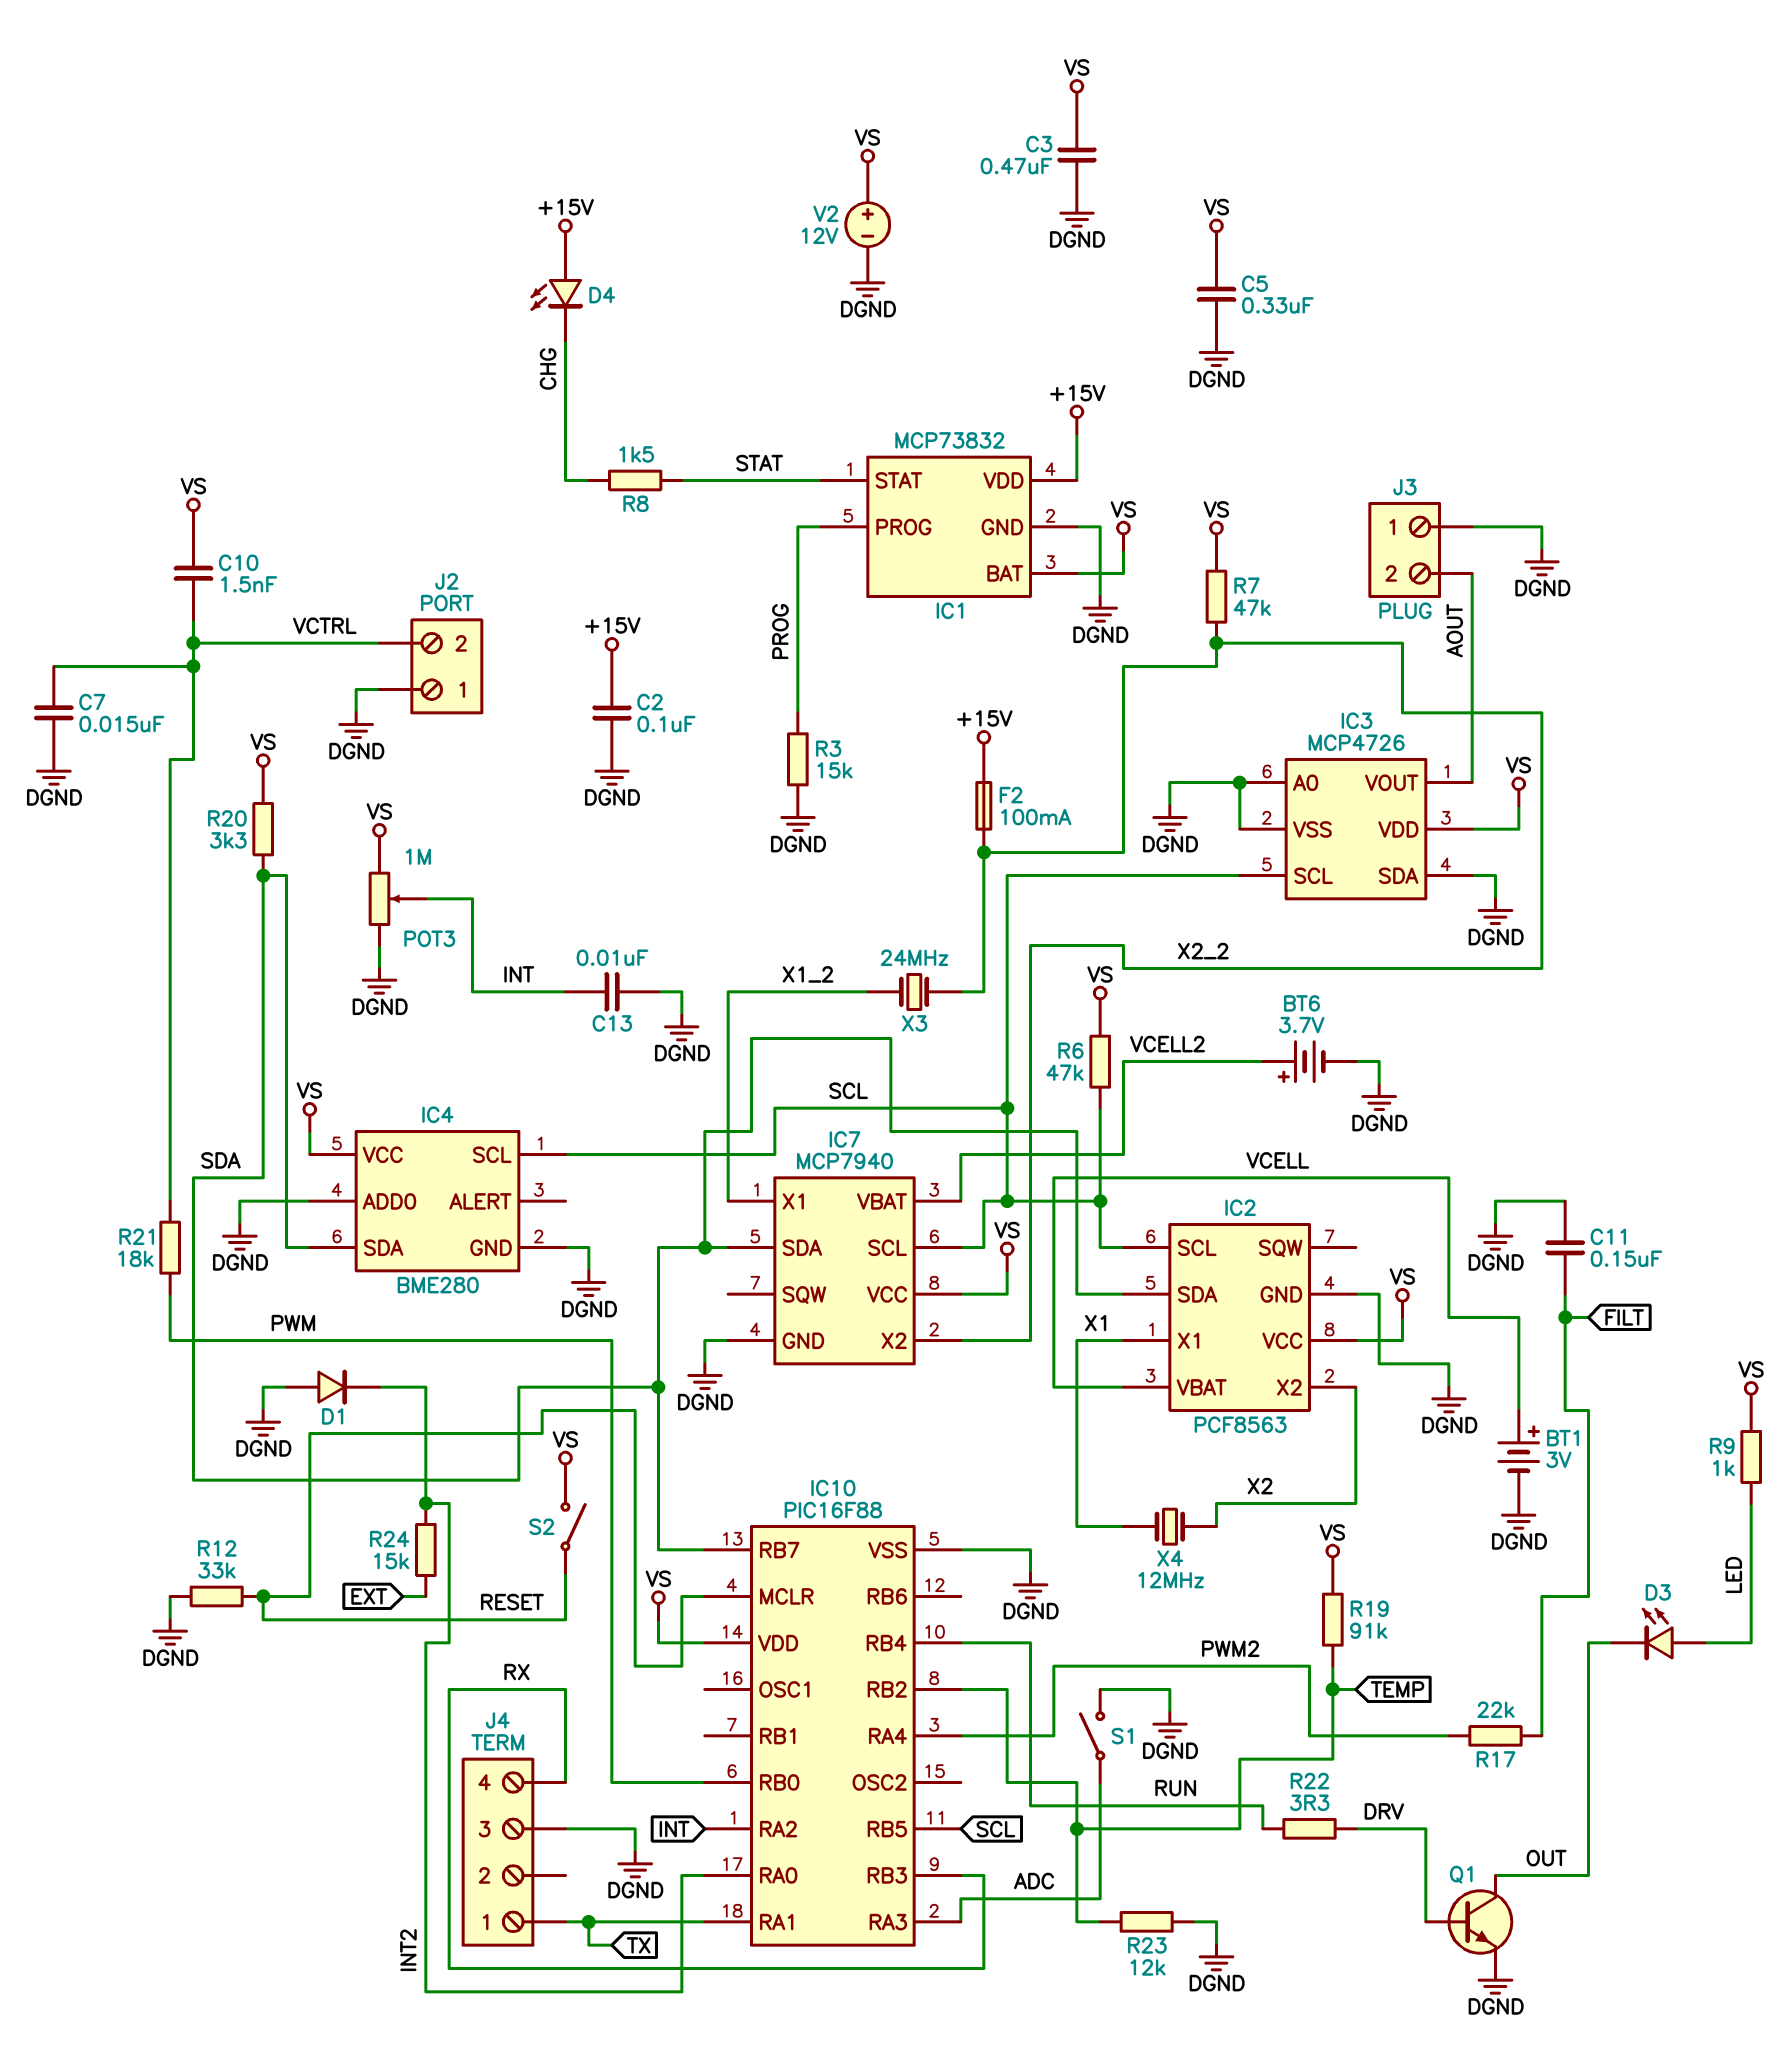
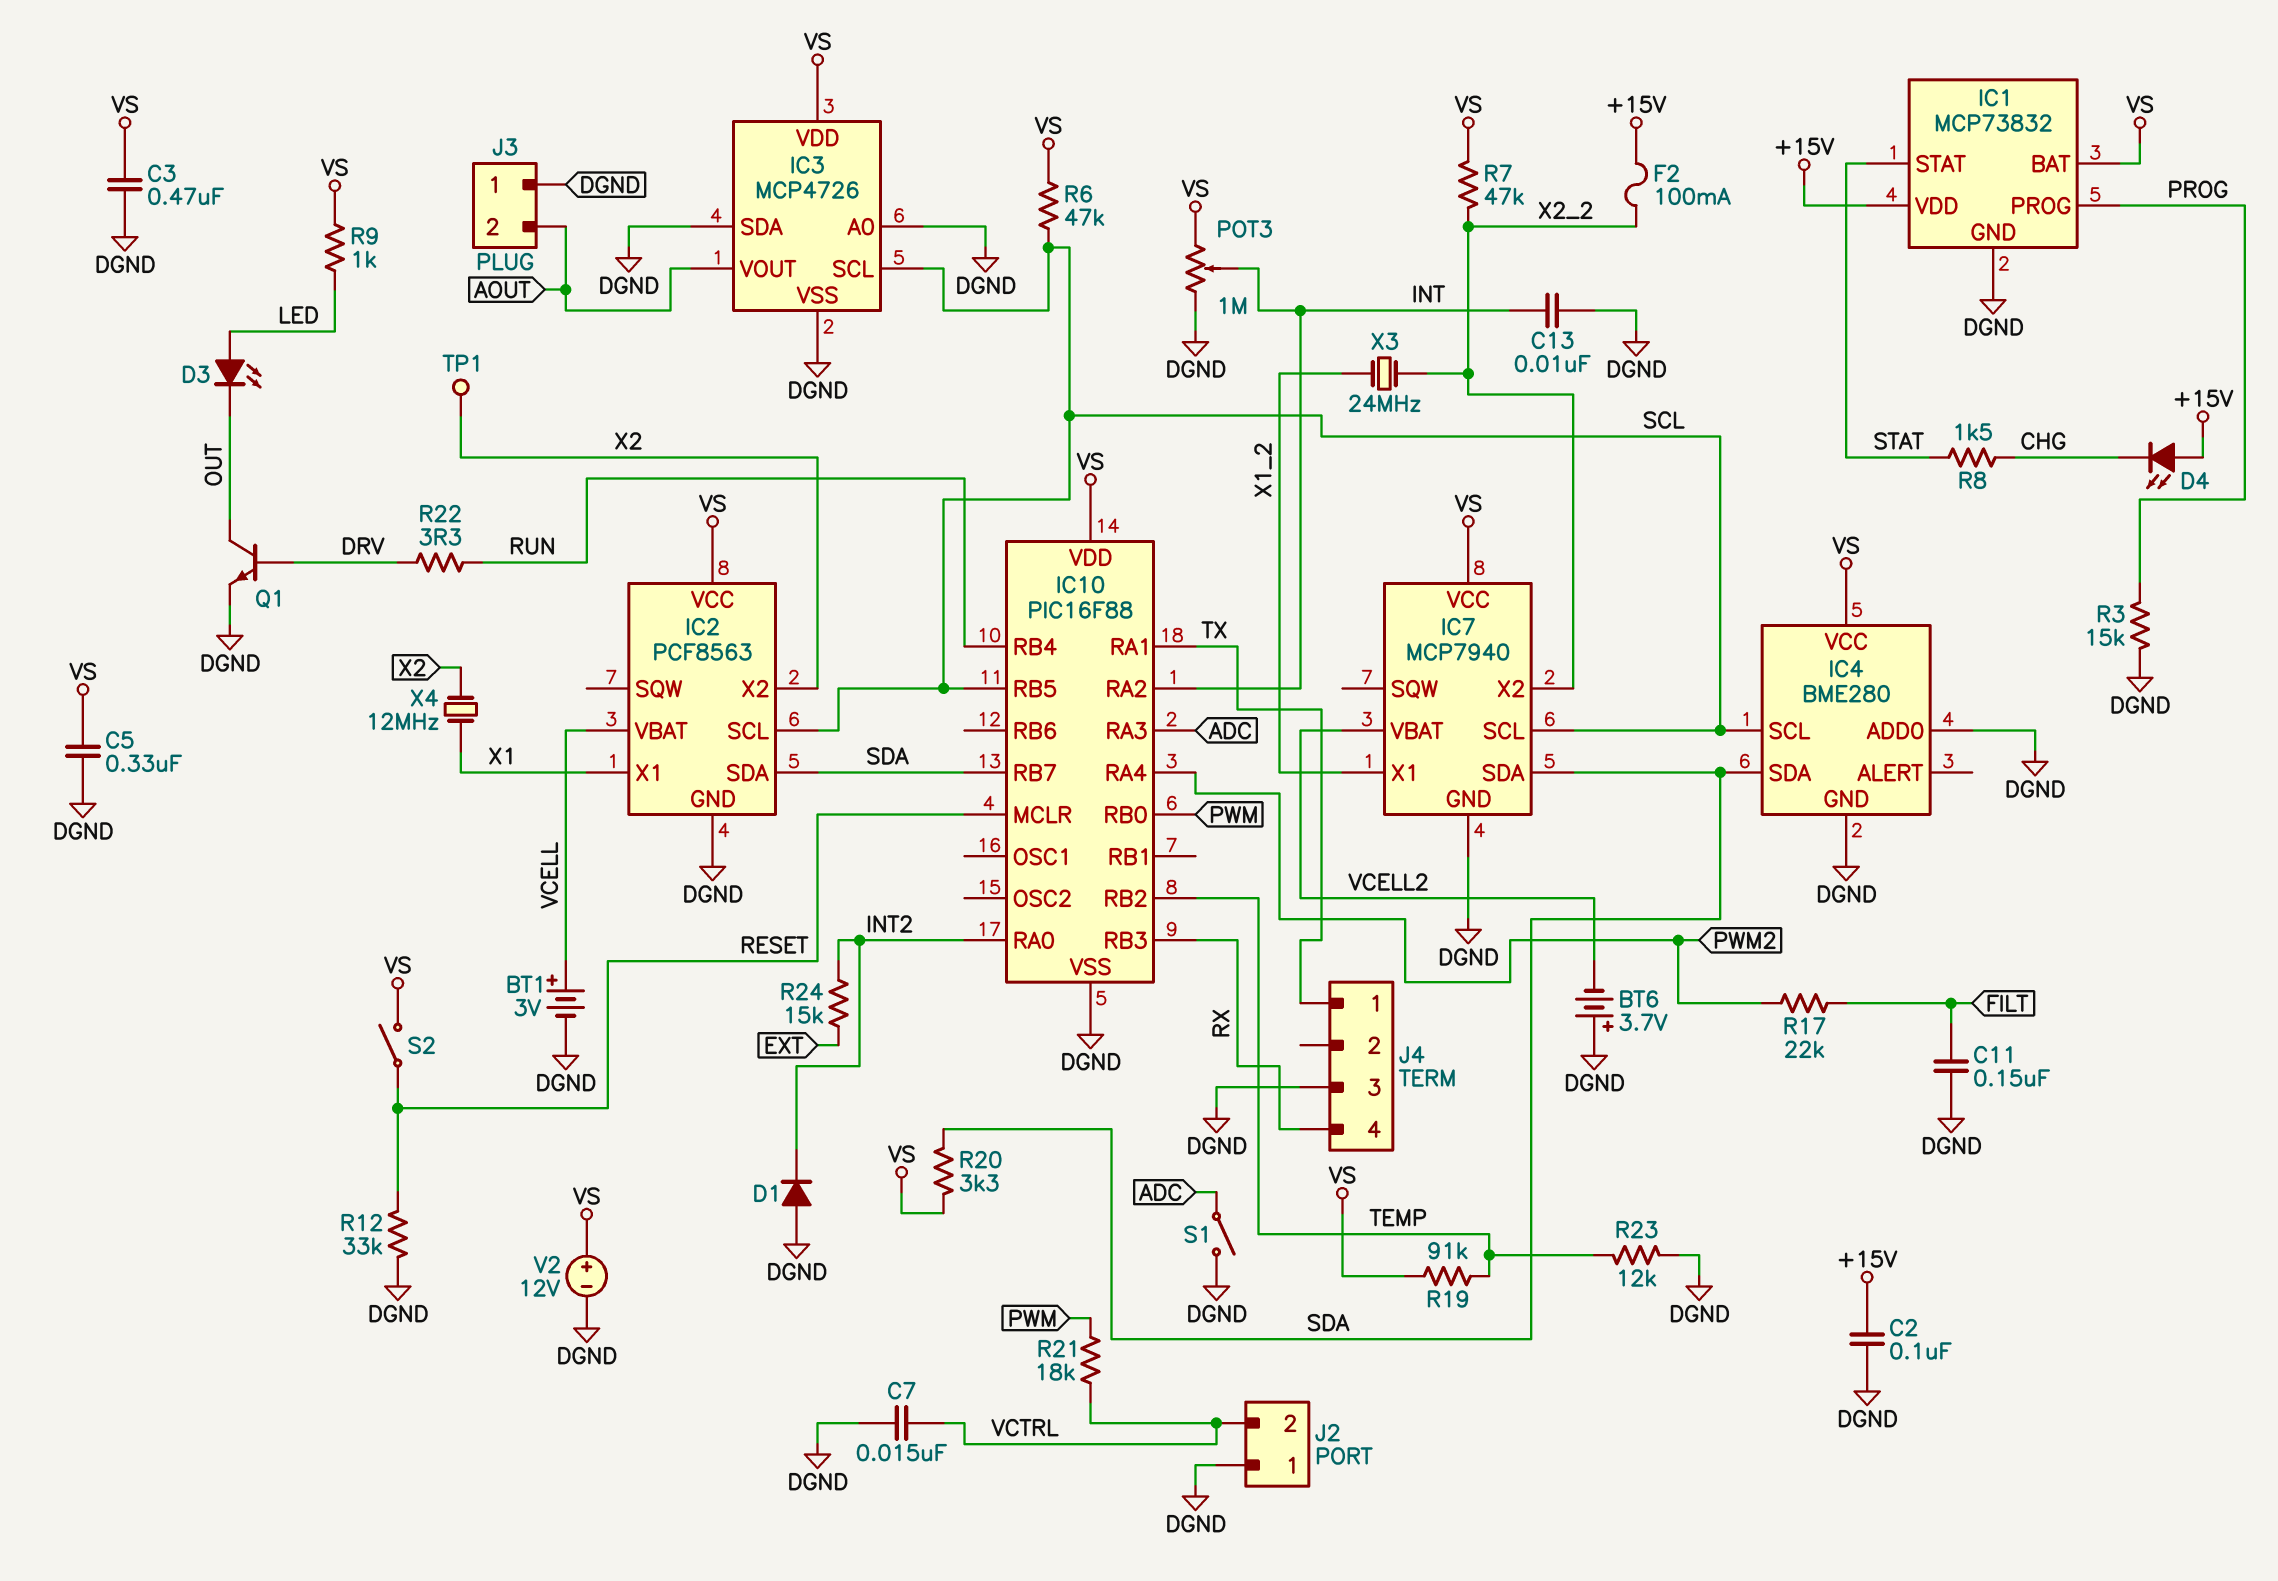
BT6: 3.7V (plus VCELL2, minus DGND) -> 3.7V (plus DGND, minus VCELL2)
C10: 1.5nF (VCTRL, VS) -> none
TP1: none -> test point (X2)

